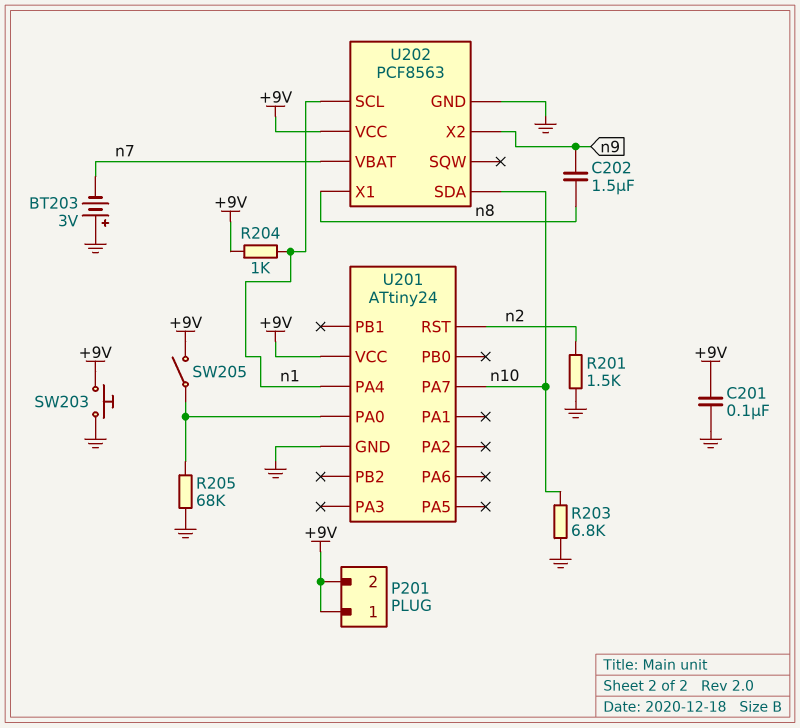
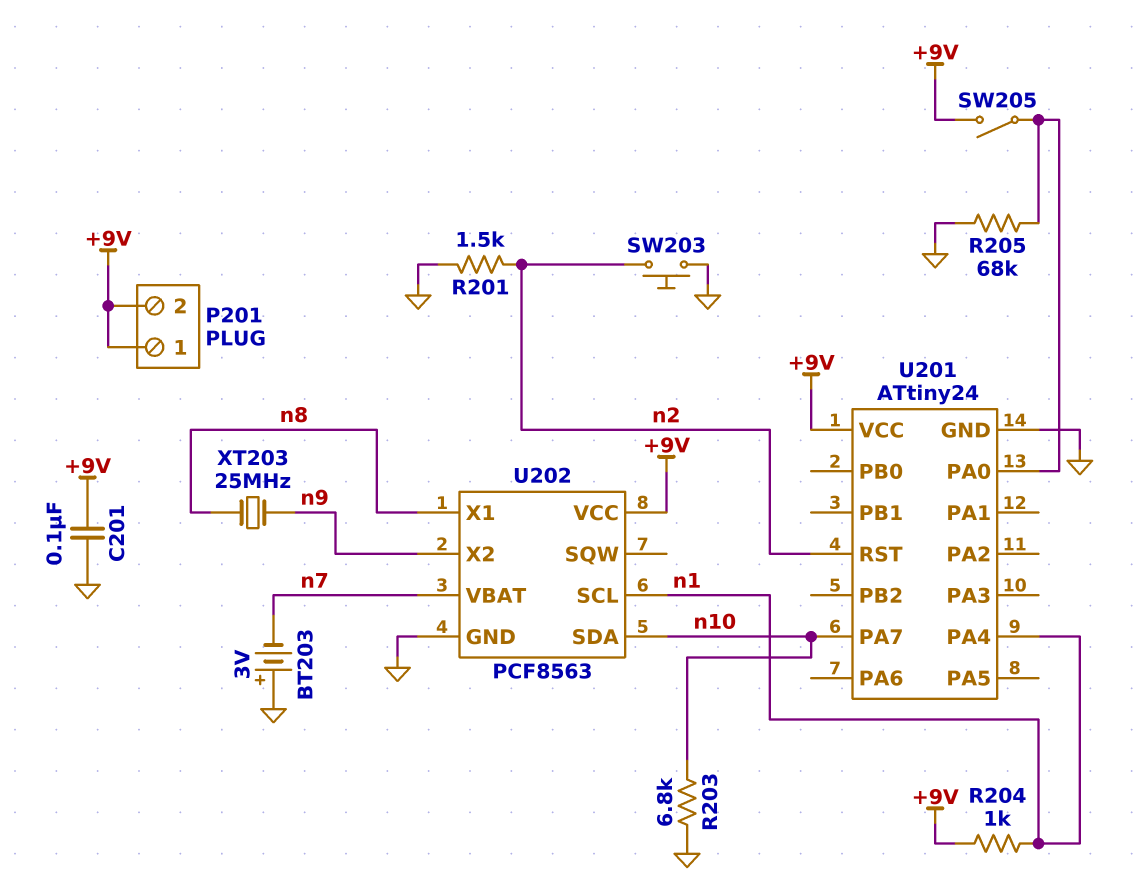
C202: 1.5uF (n8, n9) -> none
SW203: button (+9V, GND) -> button (GND, n2)
XT203: none -> 25MHz (n8, n9)

